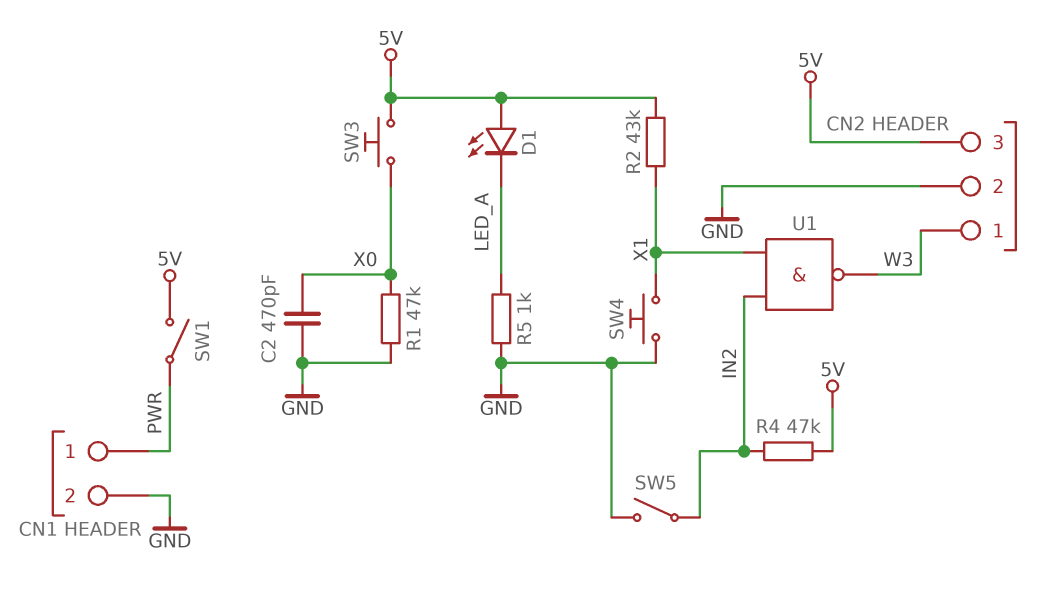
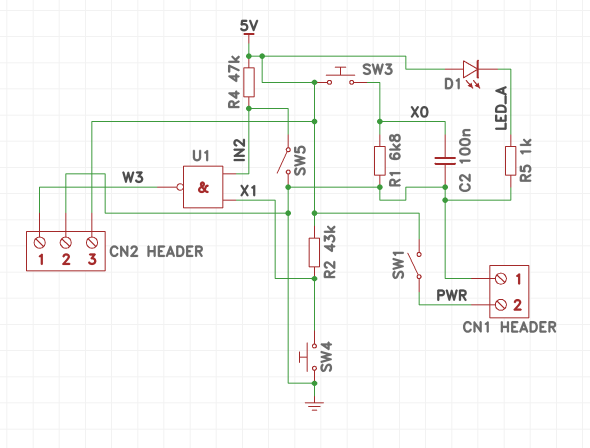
C2: 470pF (GND, X0) -> 100nF (GND, X0)
CN1 pin 1: PWR -> GND
CN1 pin 2: GND -> PWR
R1: 47k (GND, X0) -> 6.8k (GND, X0)

